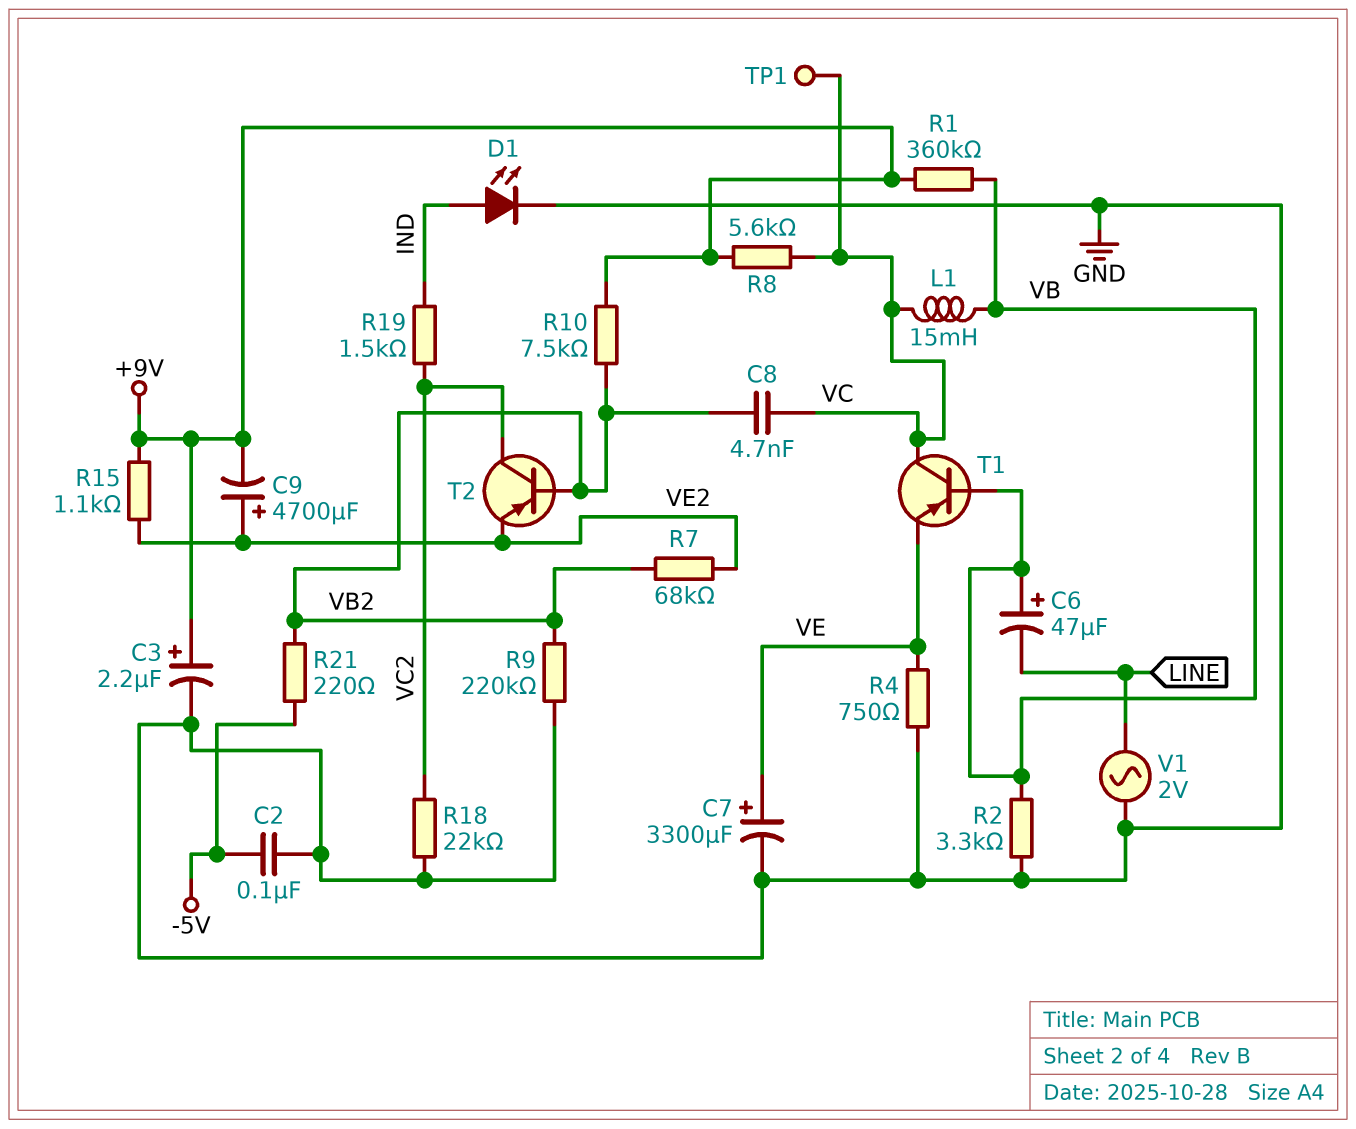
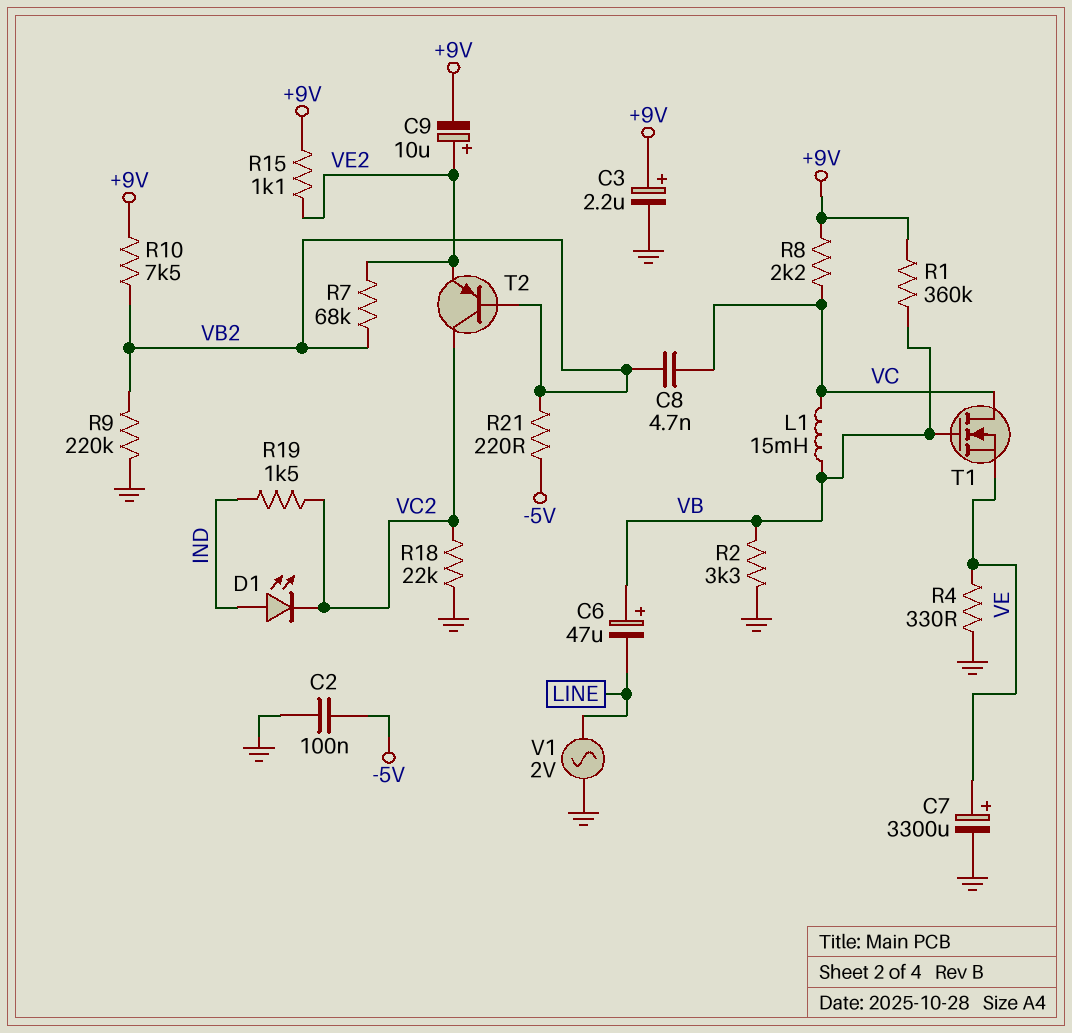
C9: 4700uF (plus VE2, minus +9V) -> 10uF (plus VE2, minus +9V)
D1: LED (A IND, K GND) -> LED (A IND, K VC2)
R4: 750 (GND, VE) -> 330 (GND, VE)
R8: 5.6k (+9V, VC) -> 2.2k (+9V, VC)
T1: PNP (B VB, C VC, E VE) -> NMOS (G VB, D VC, S VE)
TP1: test point (VC) -> none

